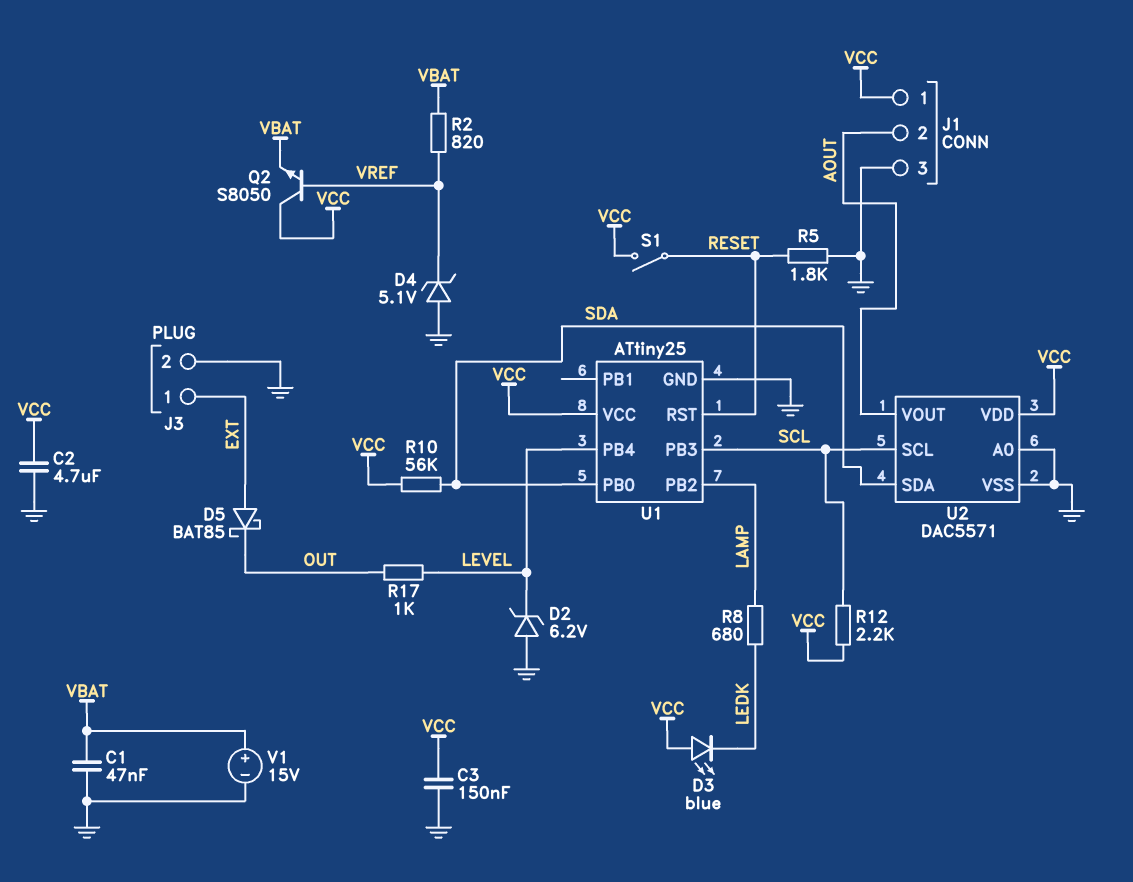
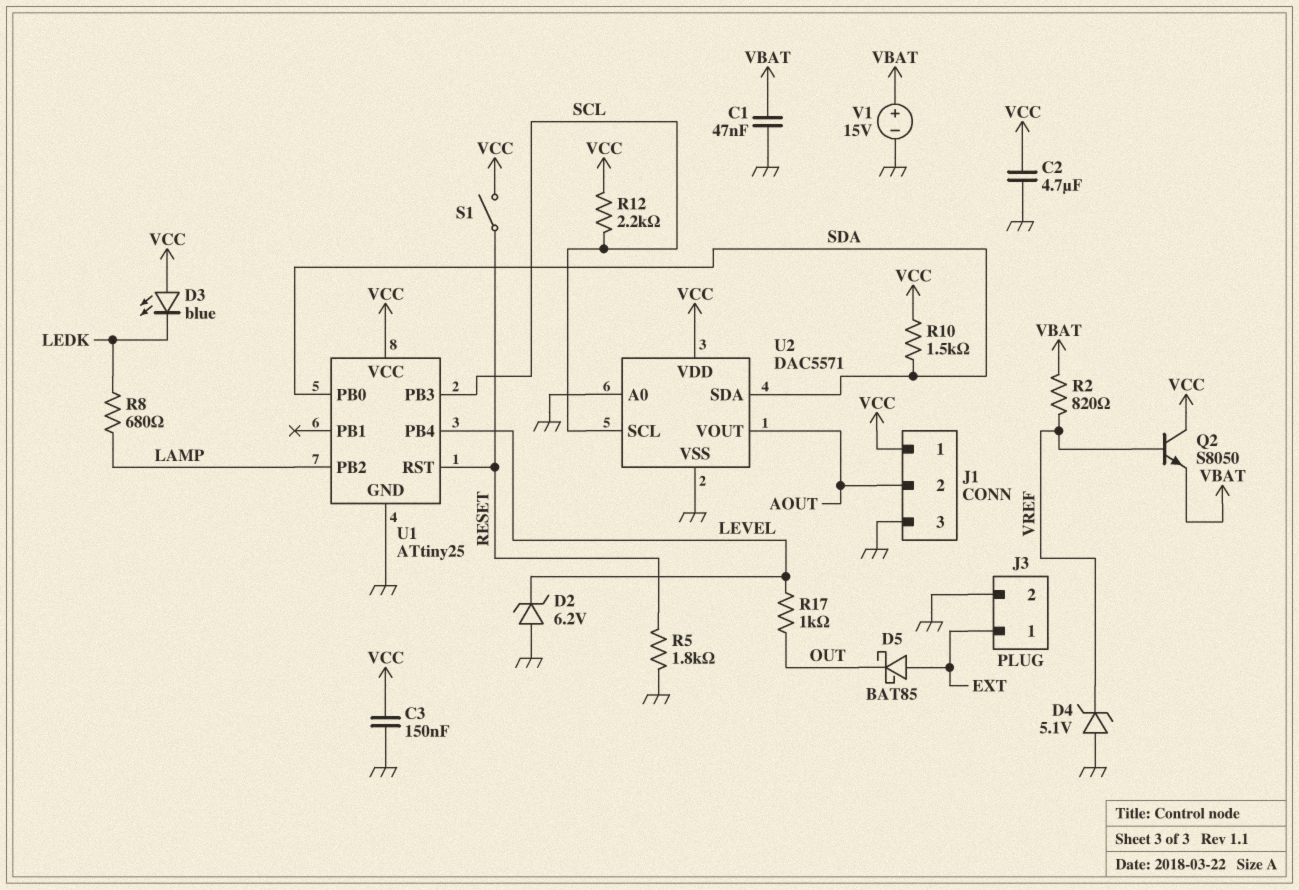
R10: 56k (SDA, VCC) -> 1.5k (SDA, VCC)

